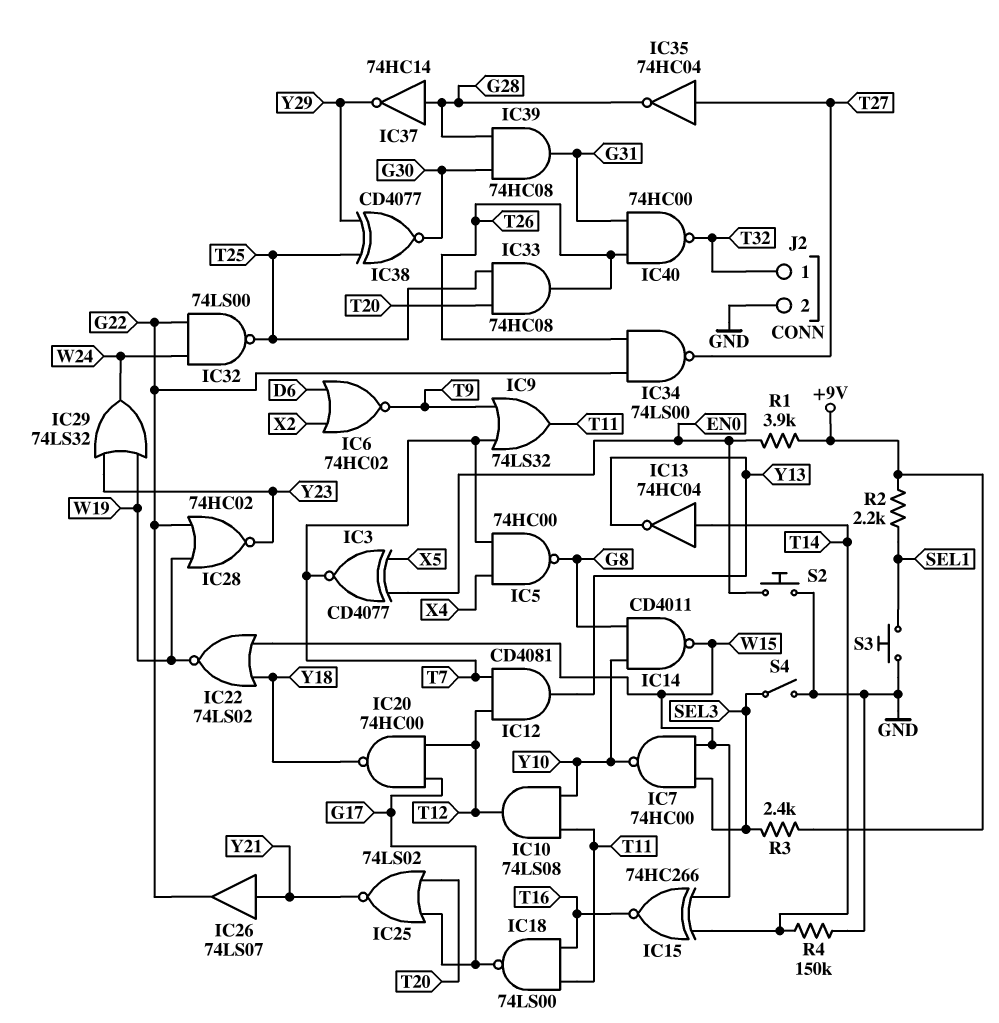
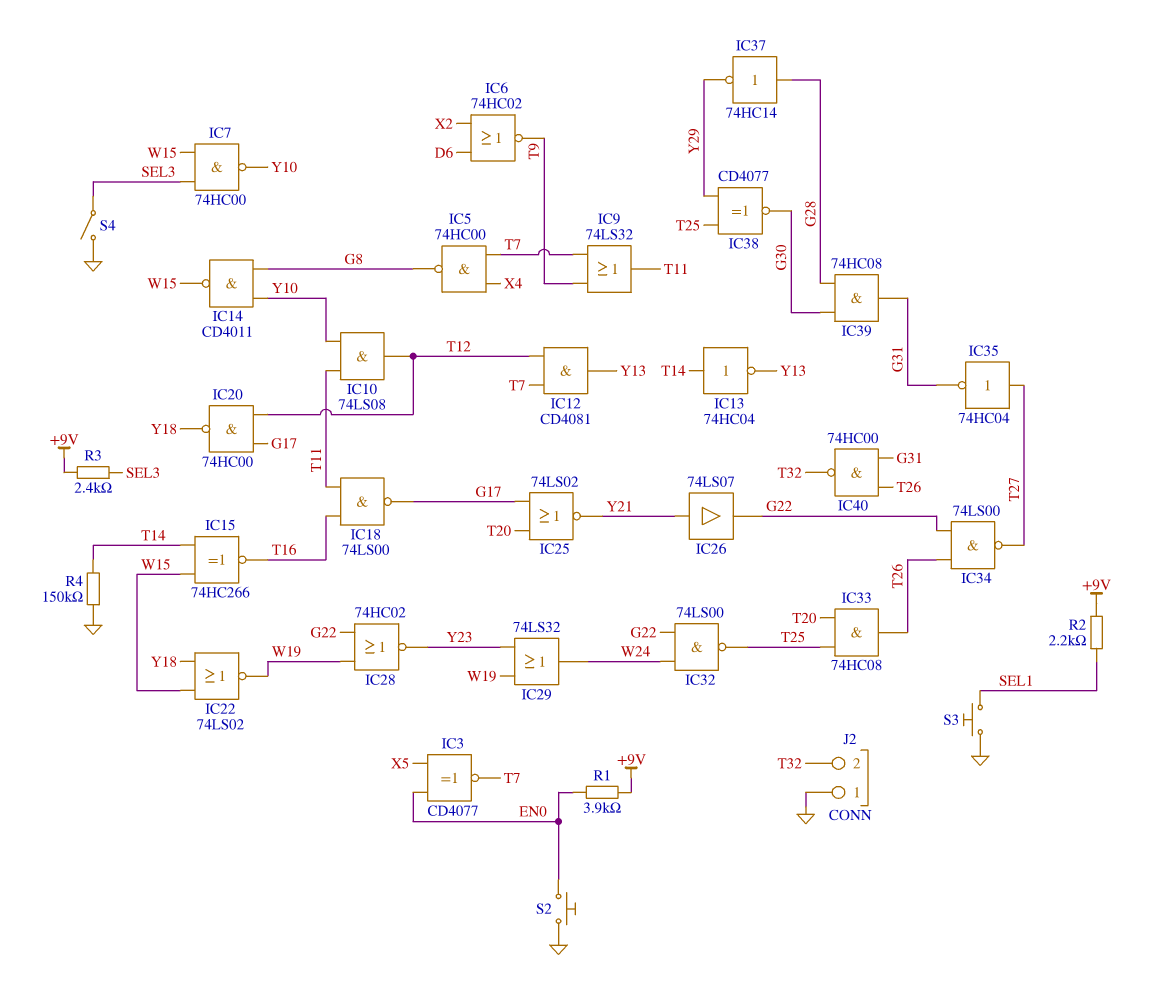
IC35: NOT 74HC04 (in T27, out G28) -> NOT 74HC04 (in T27, out G31)
J2 pin 1: T32 -> GND
J2 pin 2: GND -> T32

